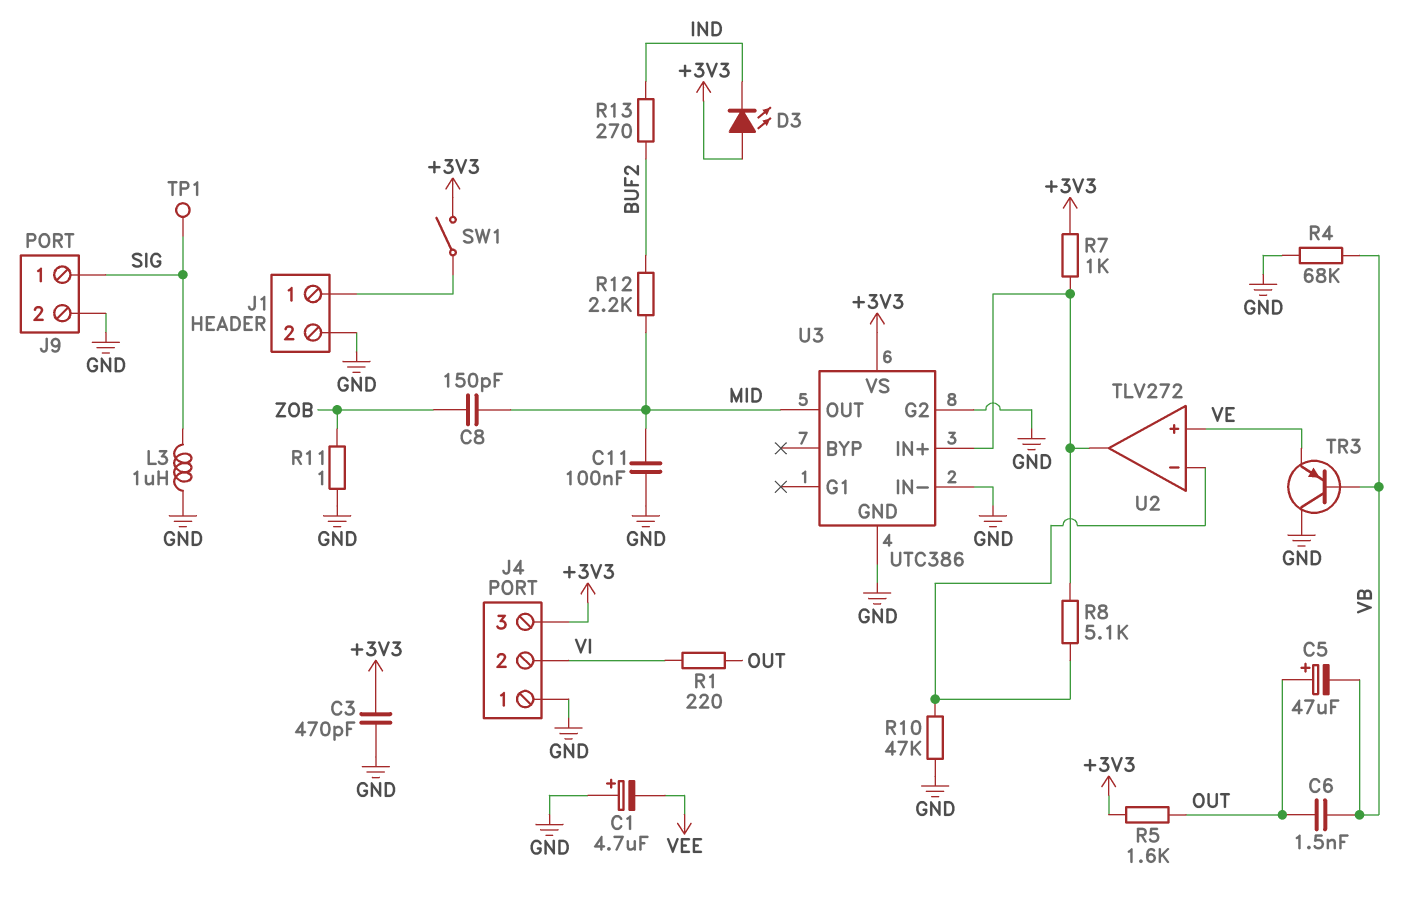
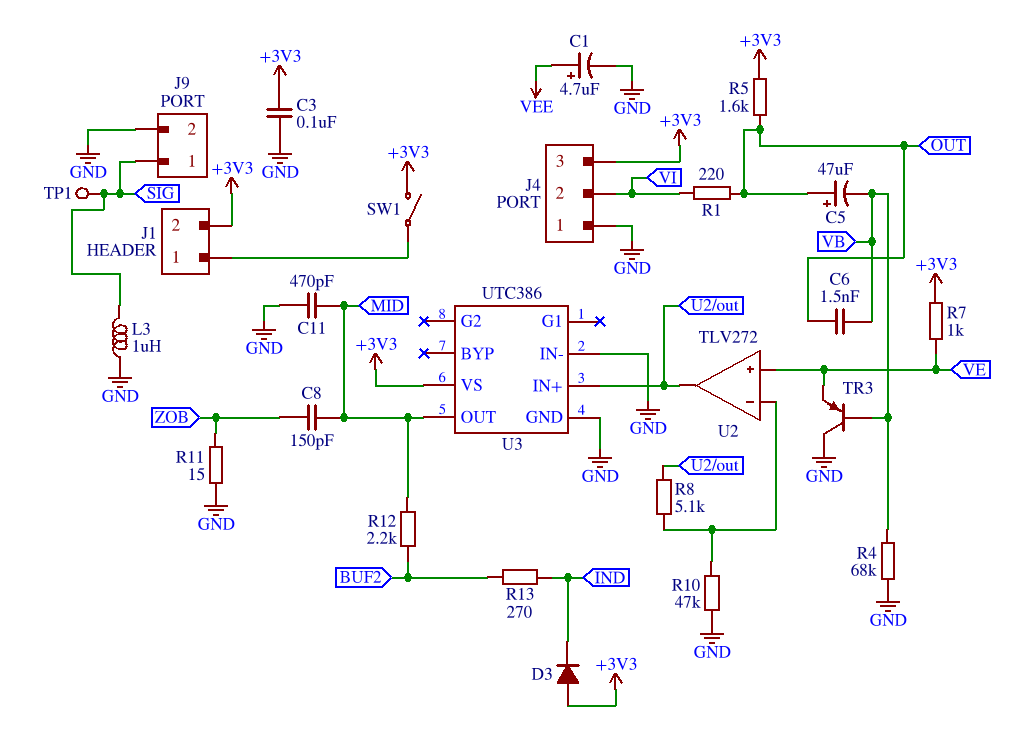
C1: 4.7uF (plus GND, minus VEE) -> 4.7uF (plus VEE, minus GND)
C3: 470pF (+3V3, GND) -> 100nF (+3V3, GND)
C11: 100nF (GND, MID) -> 470pF (GND, MID)
D3: LED (A +3V3, K IND) -> diode (A +3V3, K IND)
J1 pin 2: GND -> +3V3
R7: 1k (+3V3, U2/out) -> 1k (+3V3, VE)
R11: 1 (GND, ZOB) -> 15 (GND, ZOB)
U3 pin G2: GND -> none

